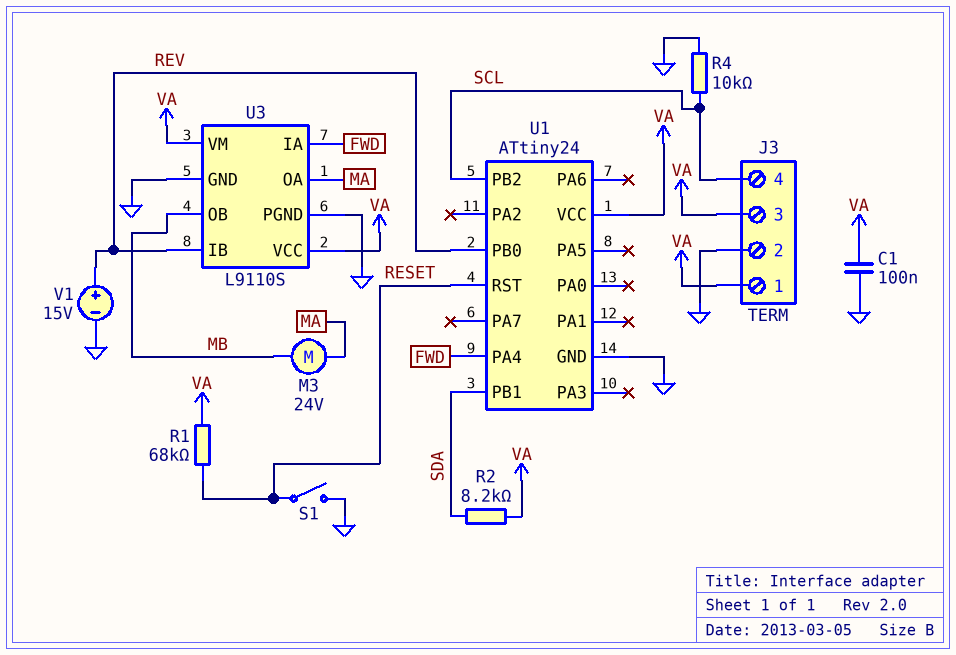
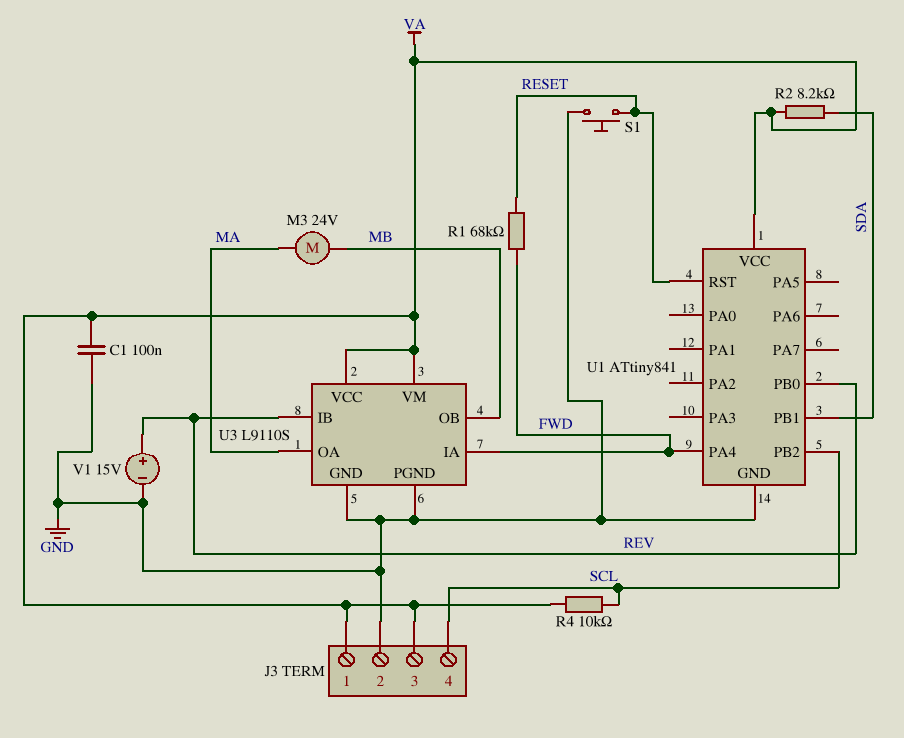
R1: 68k (RESET, VA) -> 68k (FWD, RESET)
R4: 10k (GND, SCL) -> 10k (SCL, VA)
S1: switch (GND, RESET) -> button (GND, RESET)
U1: ATtiny24 -> ATtiny841

